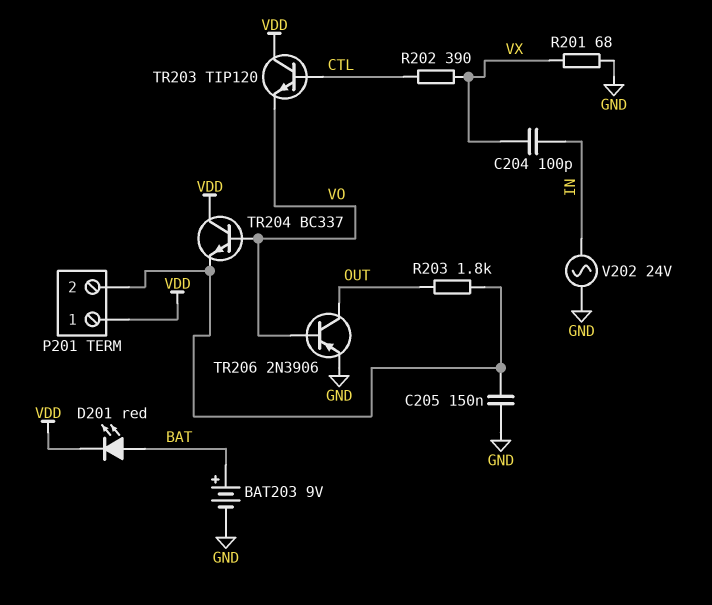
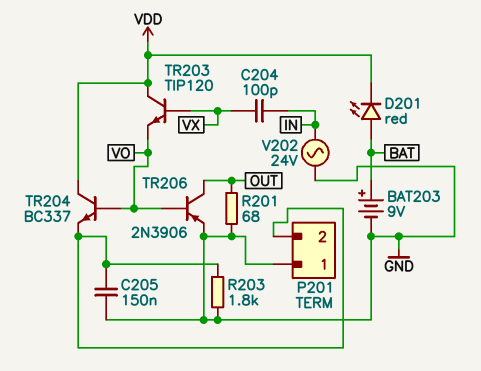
P201 pin 1: VDD -> GND
R201: 68 (GND, VX) -> 68 (GND, OUT)
R202: 390 (CTL, VX) -> none
R203: 1.8k (OUT, P201/2) -> 1.8k (GND, P201/2)
TR203: NPN TIP120 (B CTL, C VDD, E VO) -> NPN TIP120 (B VX, C VDD, E VO)

